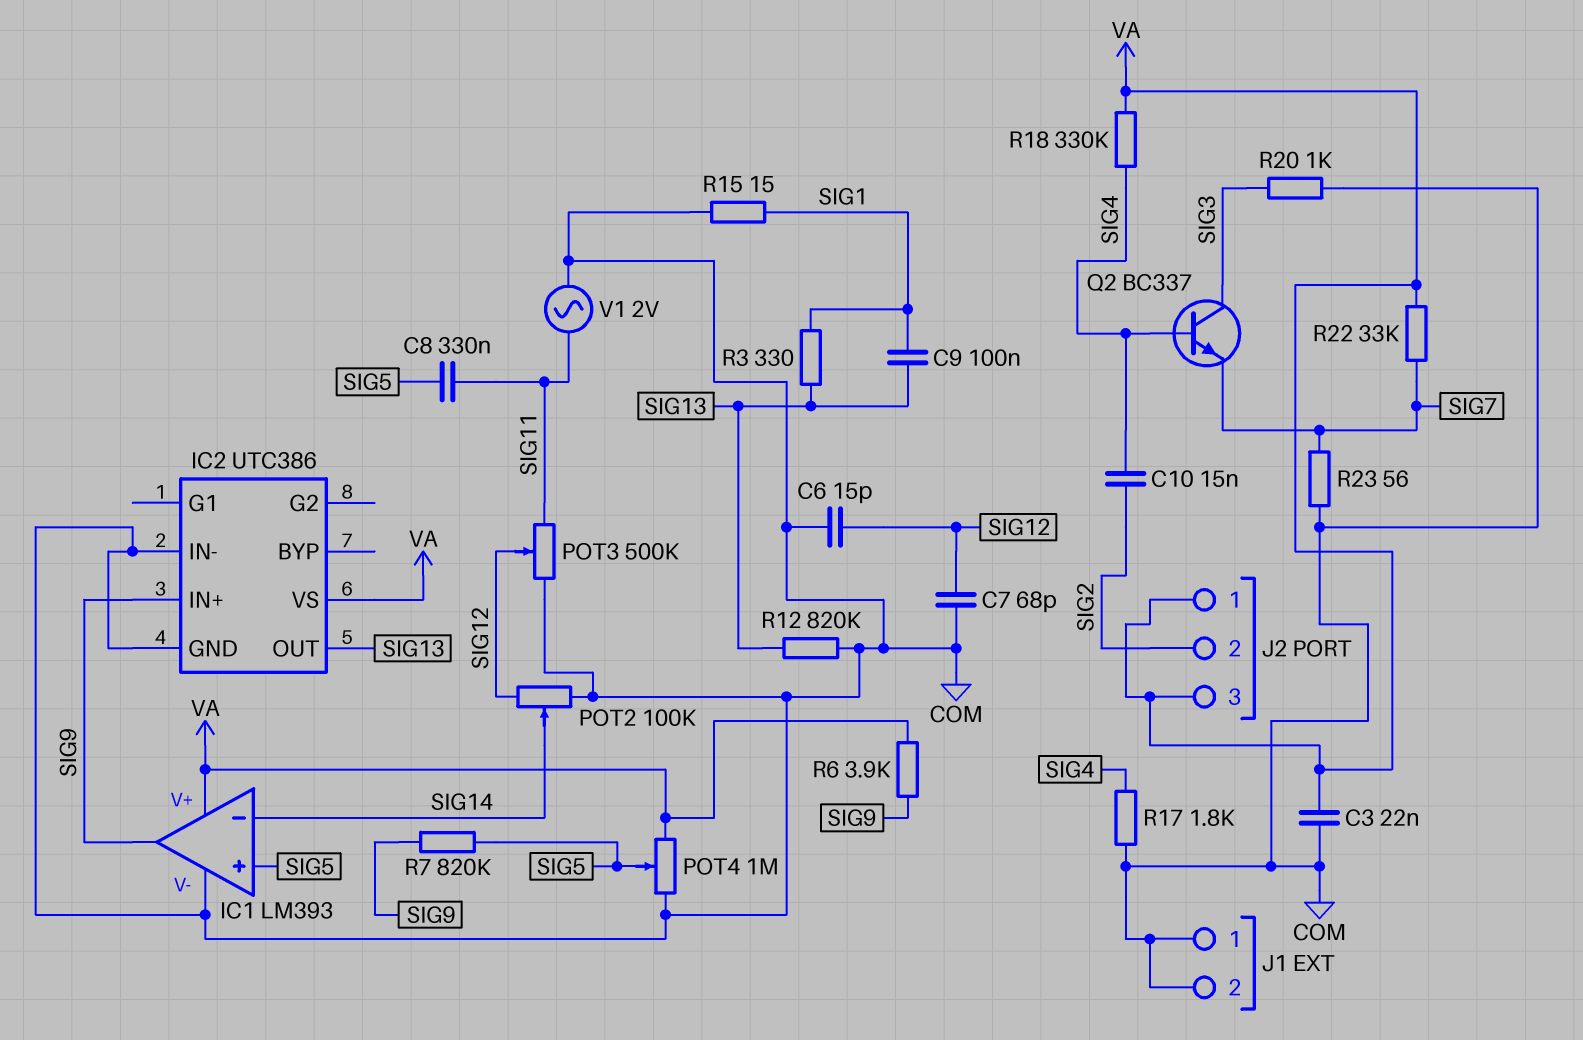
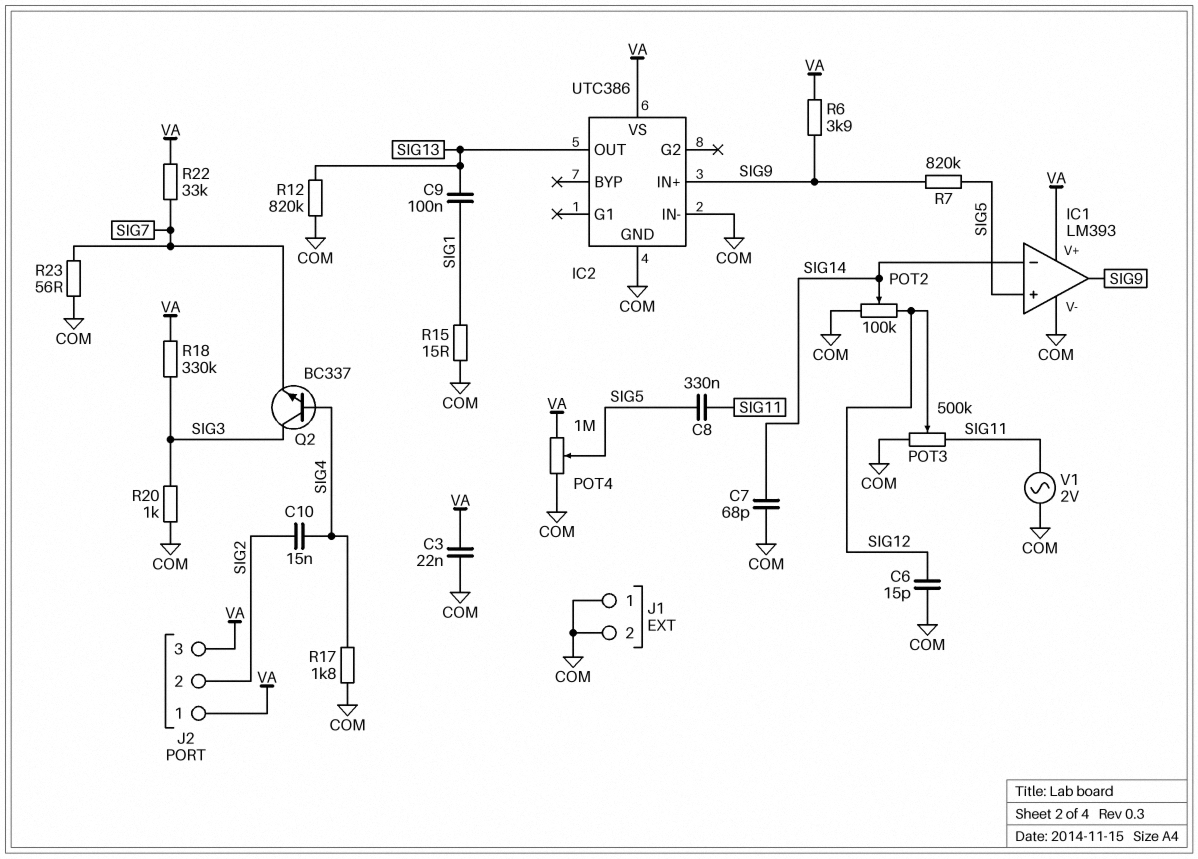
C7: 68pF (COM, SIG12) -> 68pF (COM, SIG14)
R3: 330 (SIG1, SIG13) -> none
R18: 330k (SIG4, VA) -> 330k (SIG3, VA)

